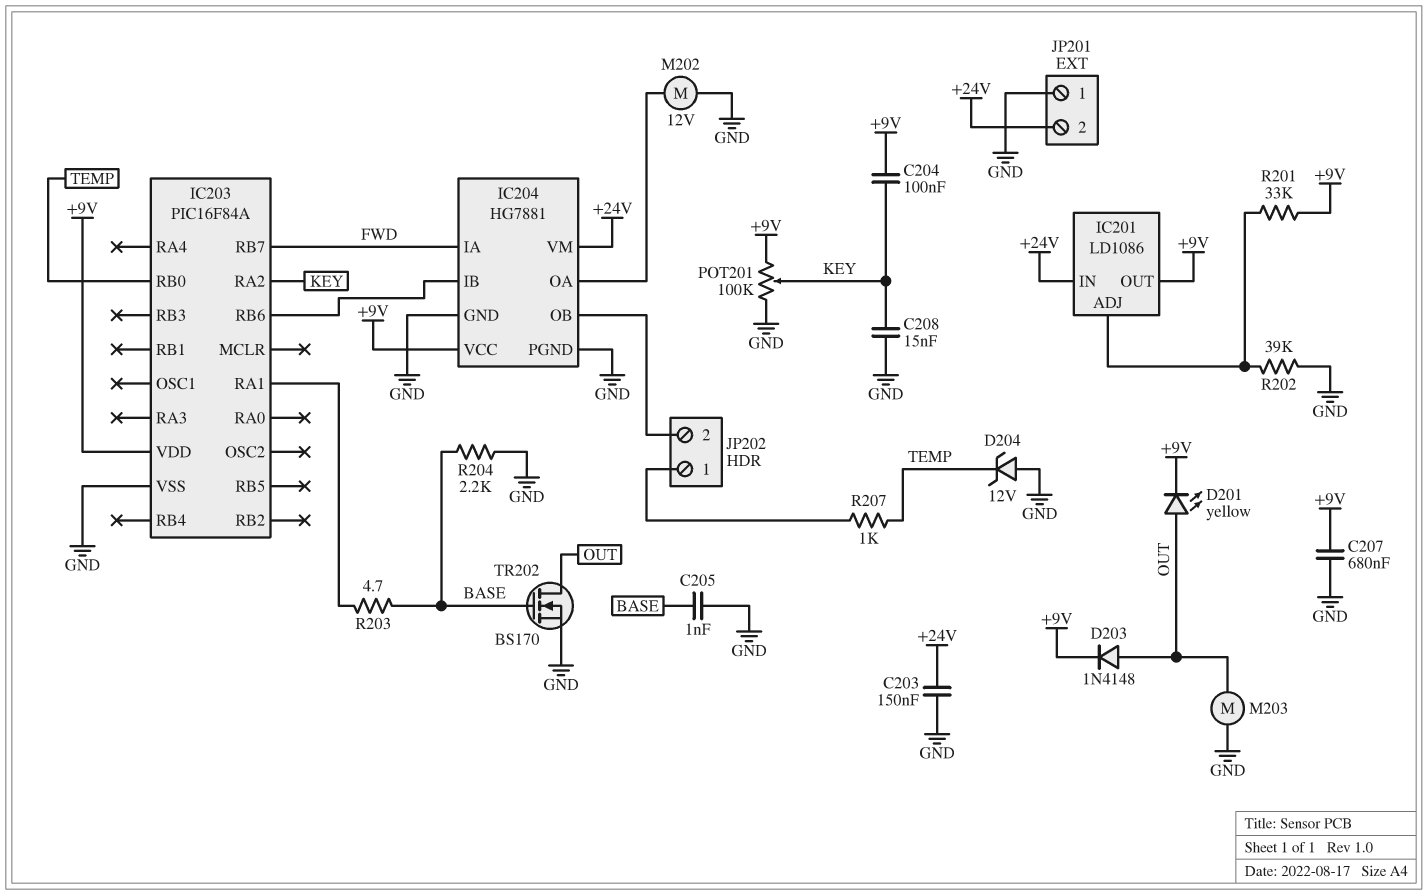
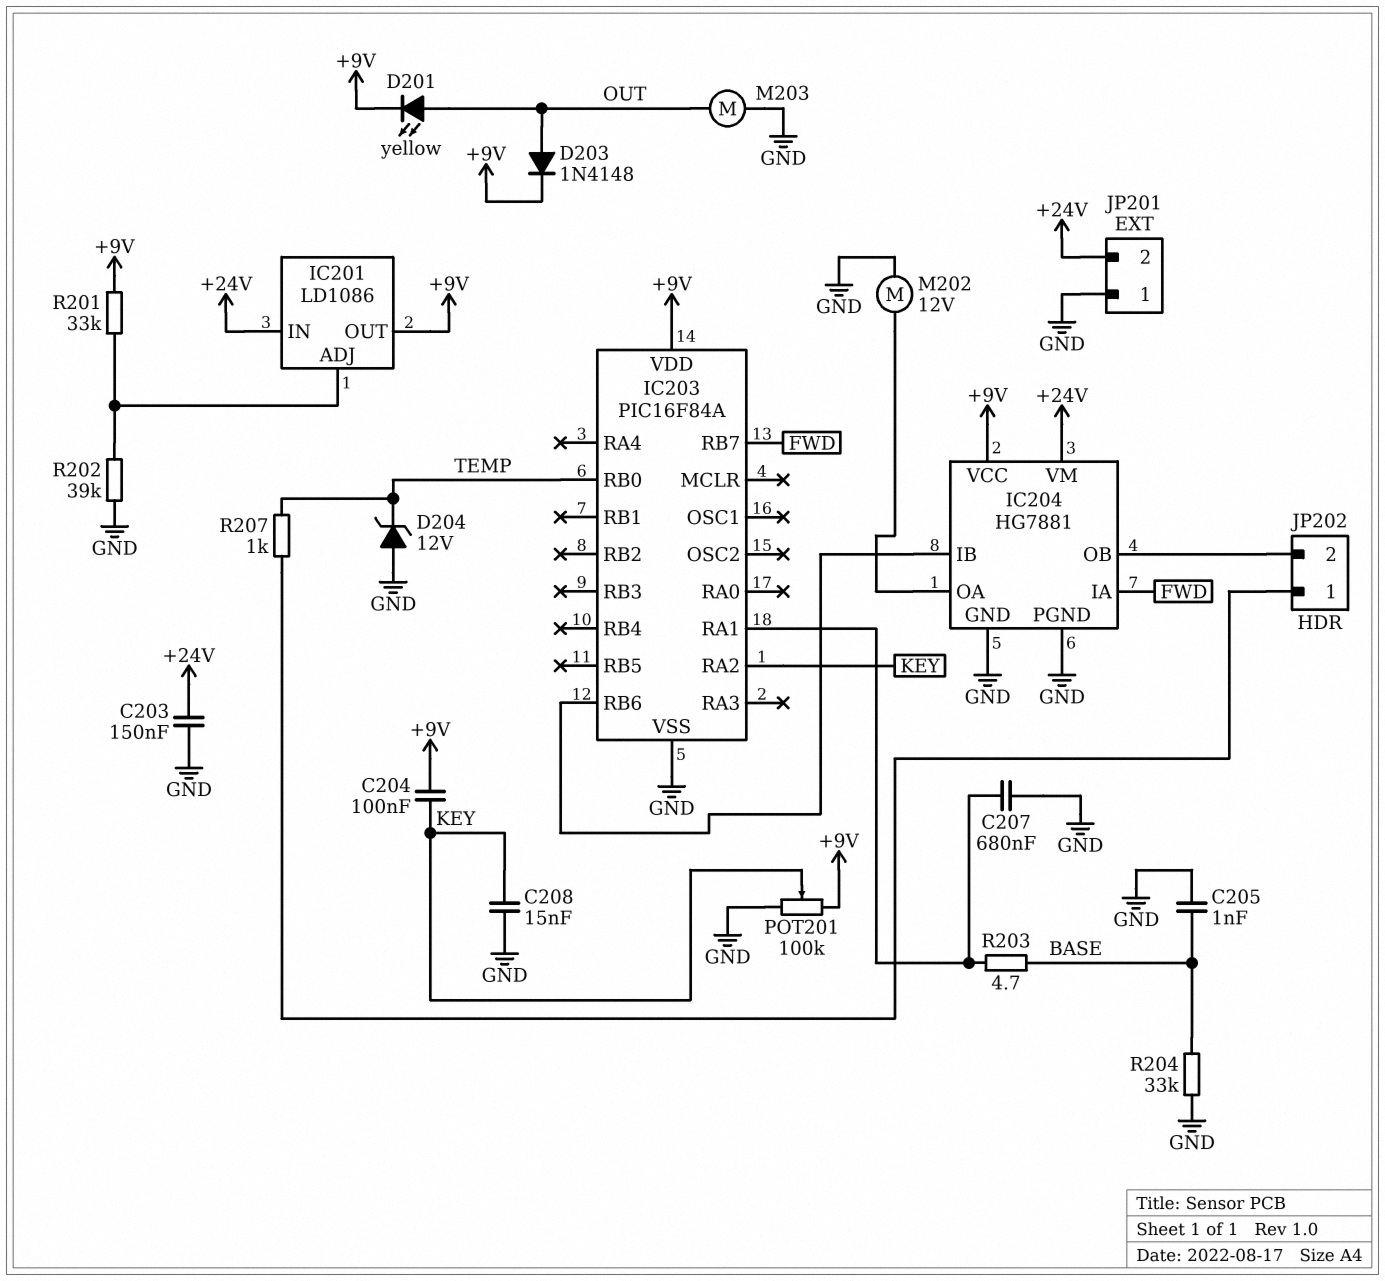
C207: 680nF (+9V, GND) -> 680nF (GND, IC203/RA1)
R204: 2.2k (BASE, GND) -> 33k (BASE, GND)
TR202: NMOS BS170 (G BASE, D OUT, S GND) -> none

